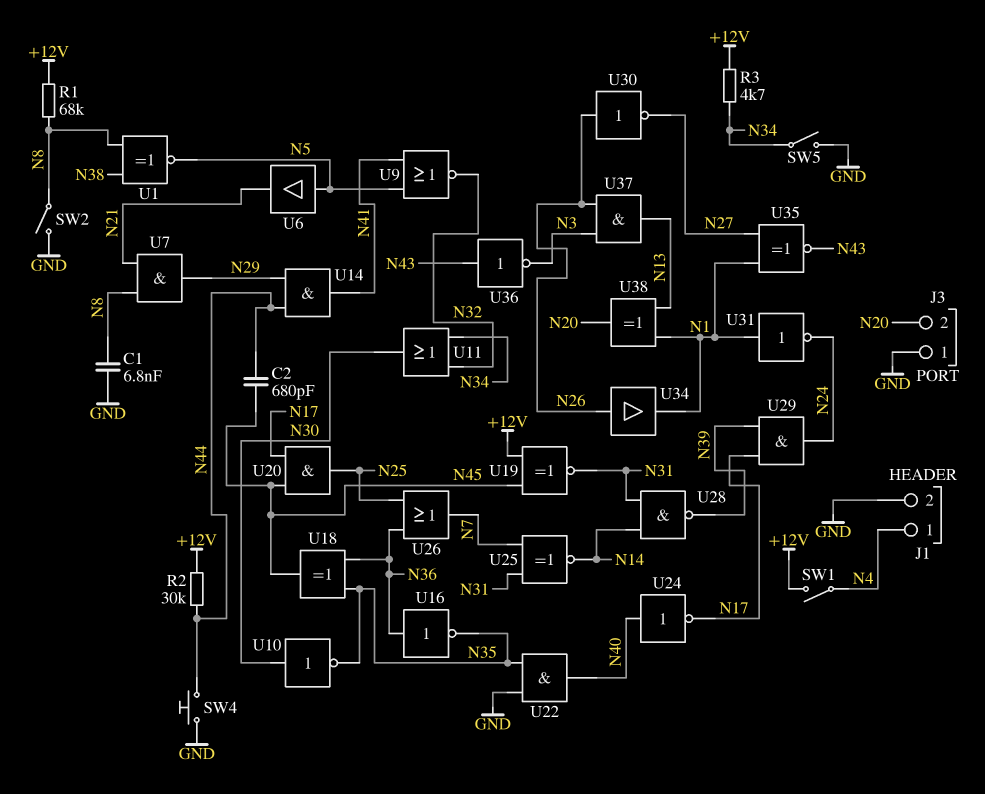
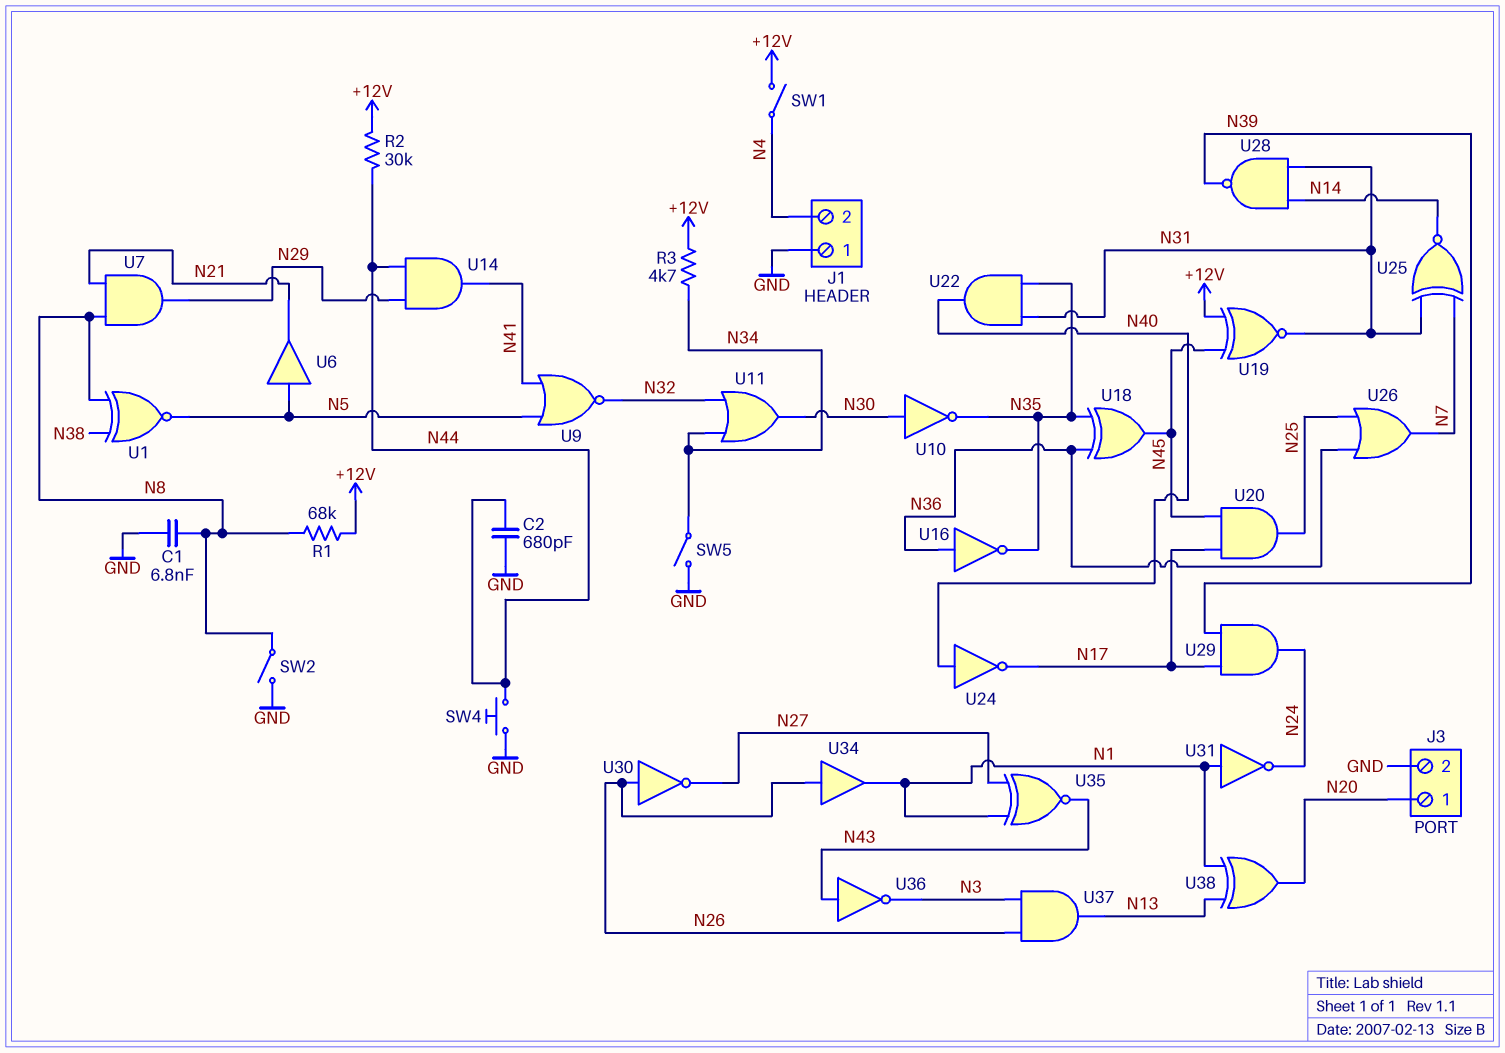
C2: 680pF (N44, N45) -> 680pF (GND, N44)
J1 pin 1: N4 -> GND
J1 pin 2: GND -> N4
J3 pin 1: GND -> N20
J3 pin 2: N20 -> GND
U22: AND (in GND, in N35, out N40) -> AND (in N31, in N35, out N40)

